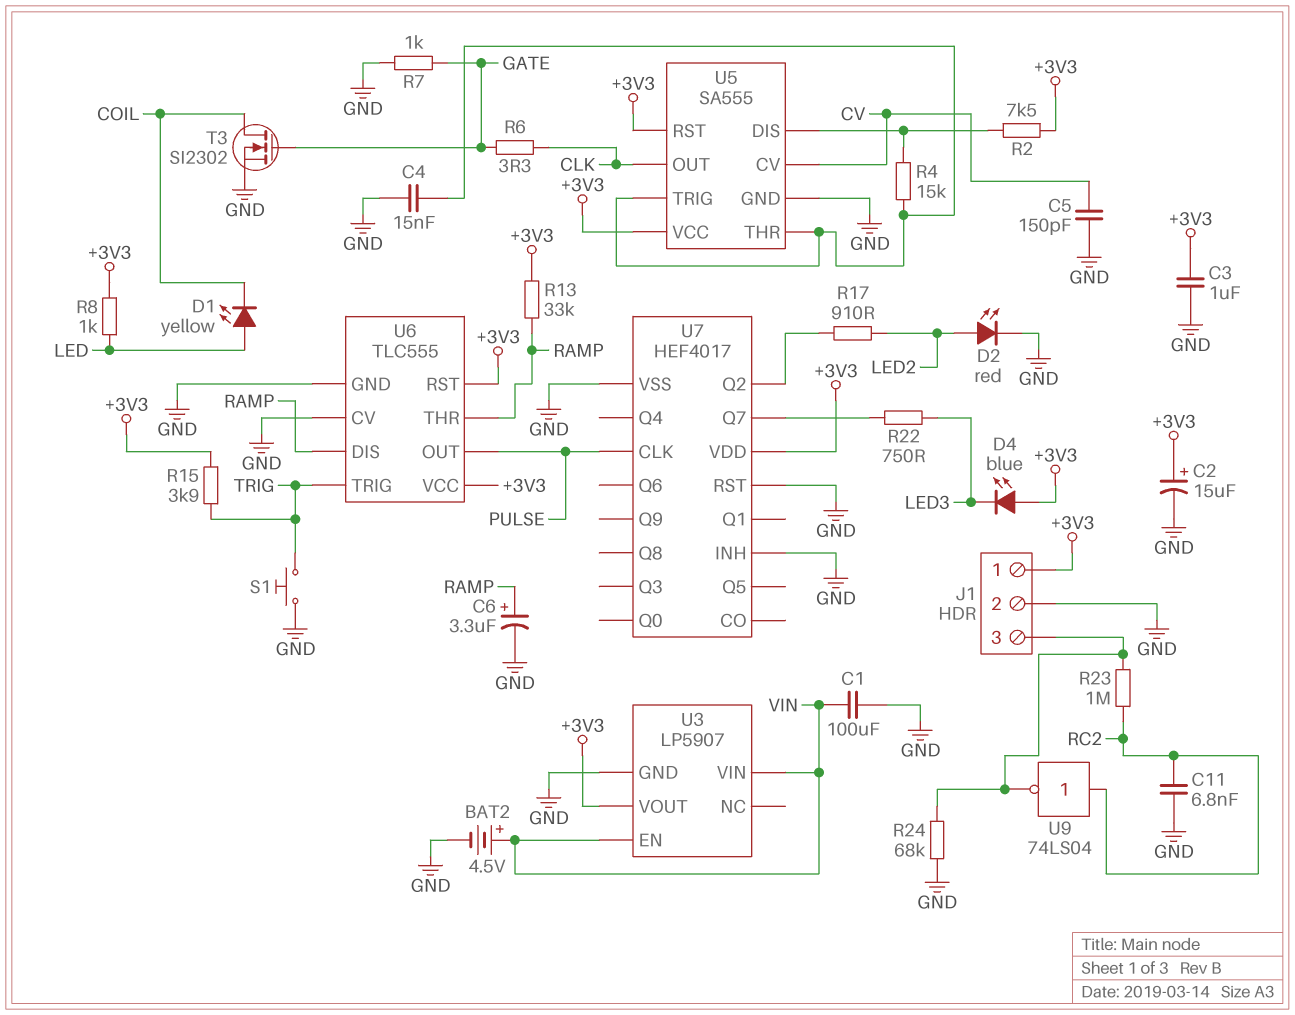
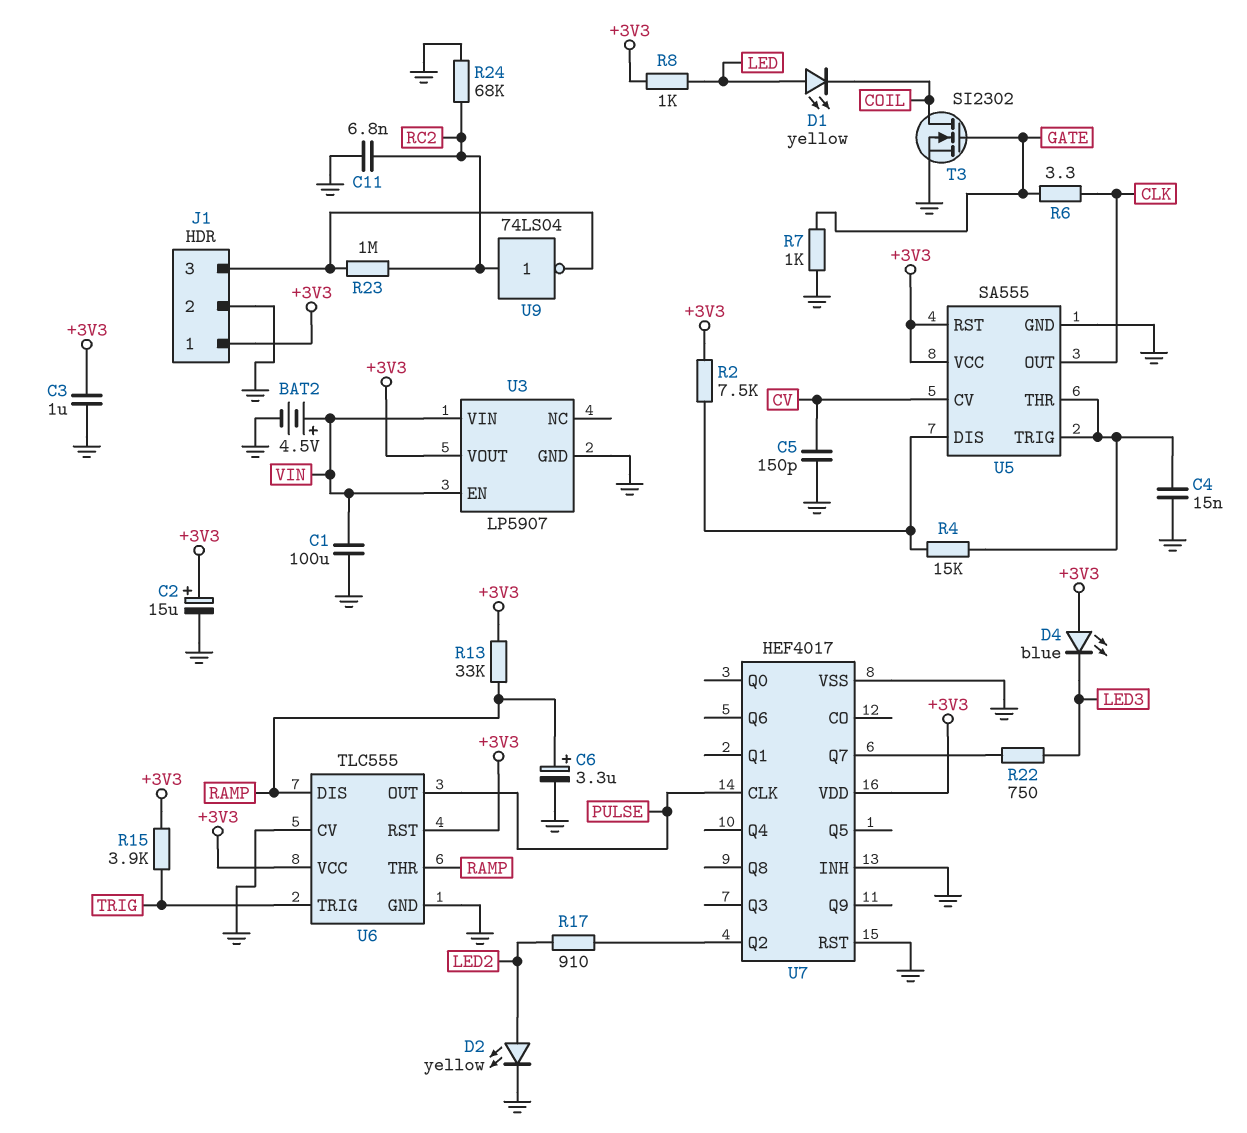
D2: LED red (A LED2, K GND) -> LED yellow (A LED2, K GND)
R24: 68k (GND, J1/3) -> 68k (GND, RC2)
S1: button (GND, TRIG) -> none

